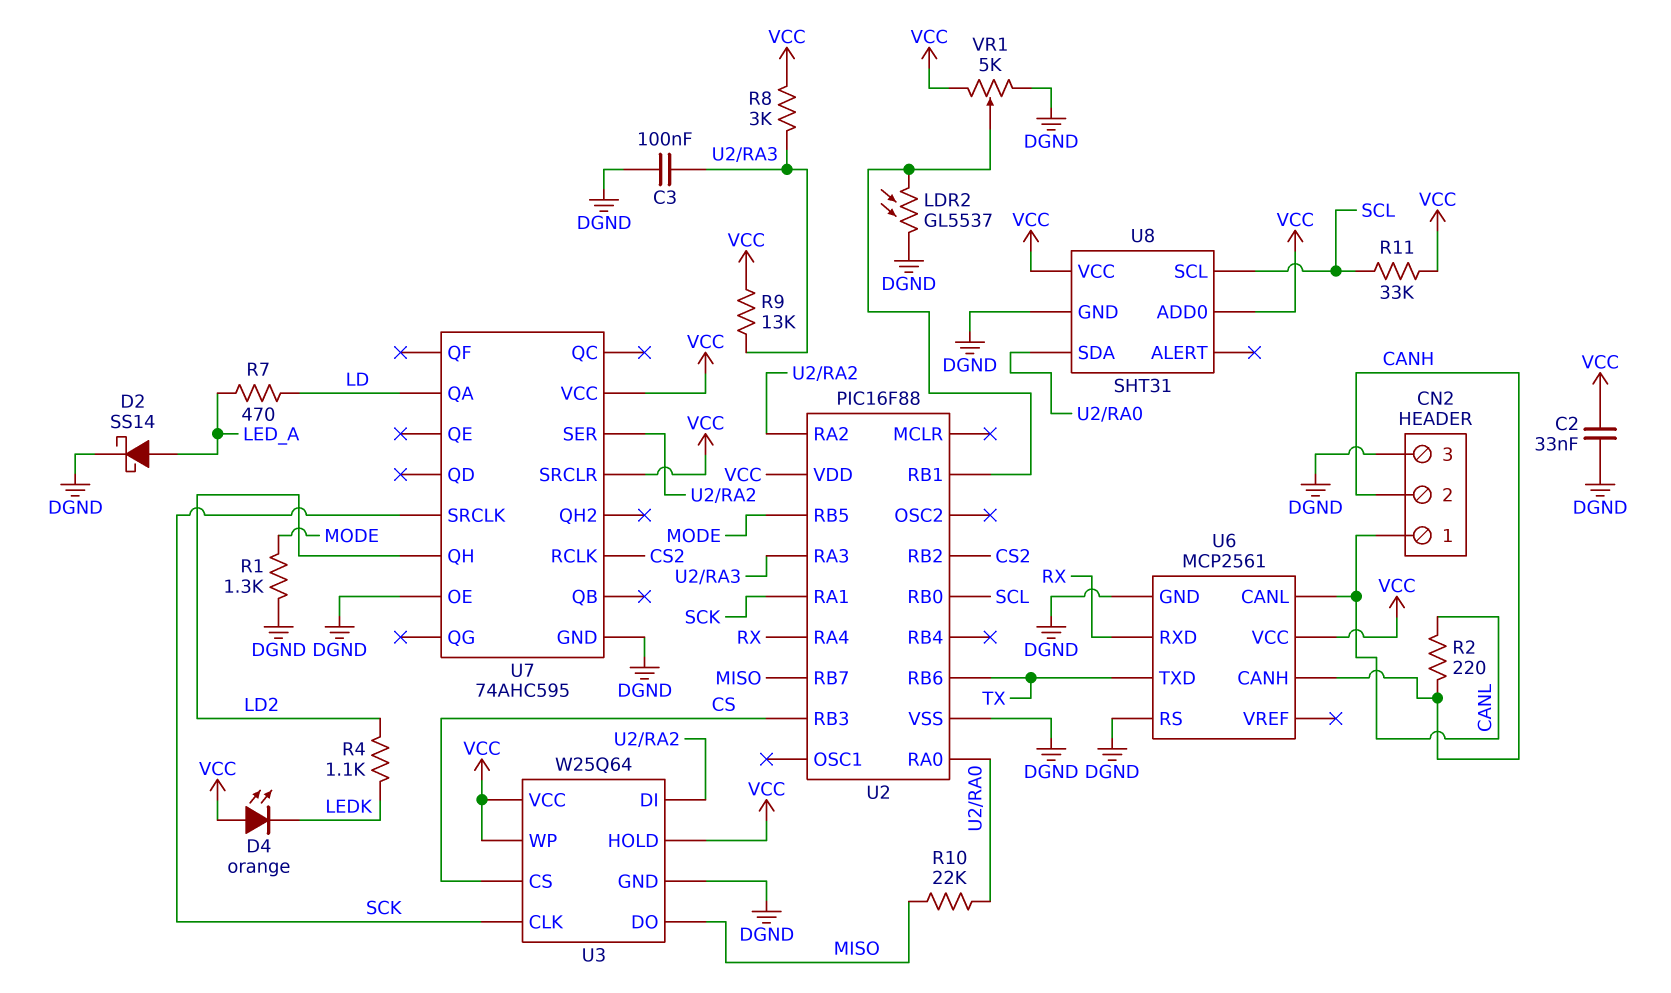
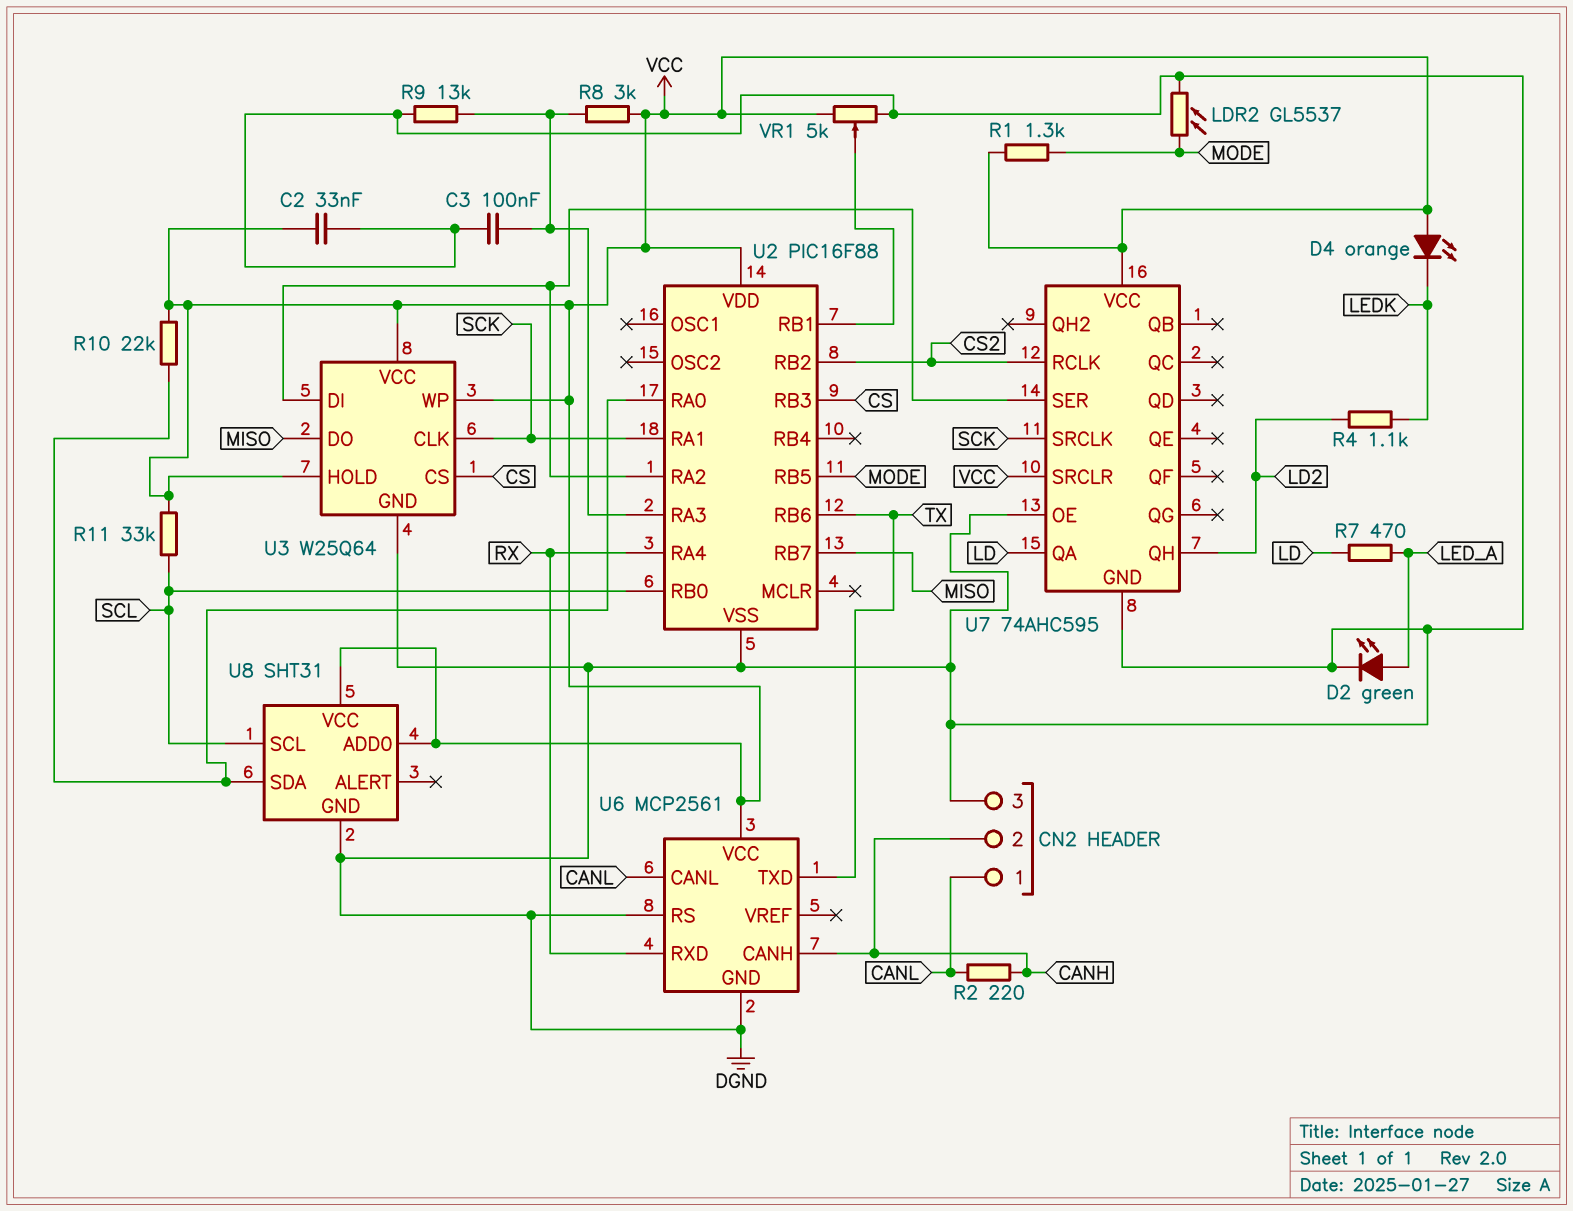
D2: schottky SS14 (A LED_A, K DGND) -> LED green (A LED_A, K DGND)
LDR2: GL5537 (DGND, U2/RB1) -> GL5537 (DGND, MODE)
R1: 1.3k (DGND, MODE) -> 1.3k (MODE, VCC)
R9: 13k (U2/RA3, VCC) -> 13k (DGND, U2/RA3)
R10: 22k (MISO, U2/RA0) -> 22k (U2/RA0, VCC)

